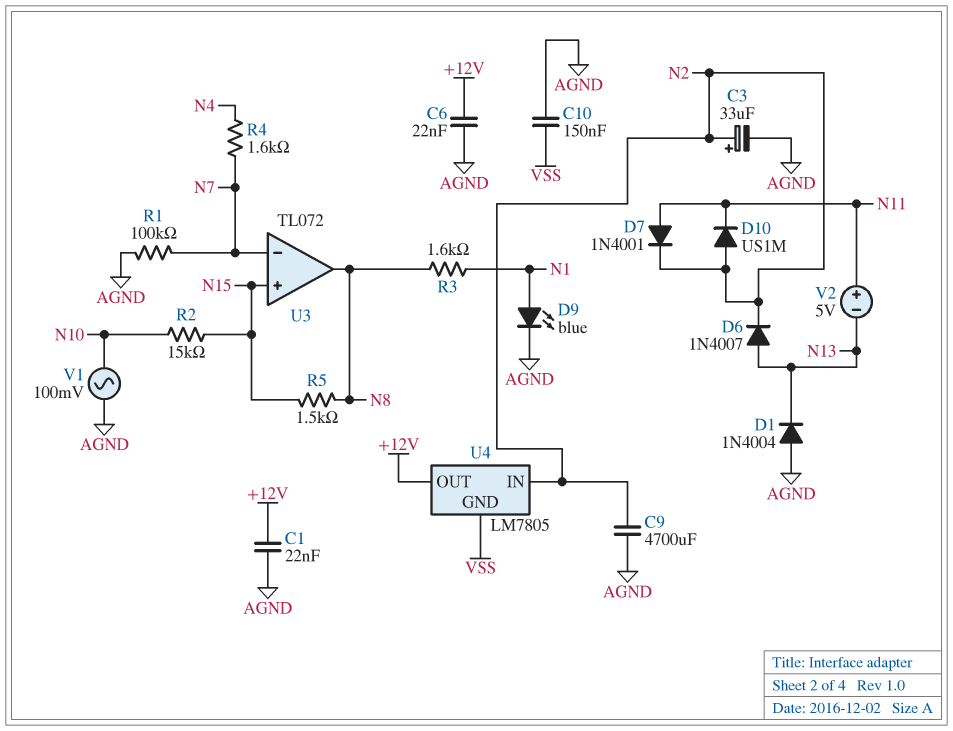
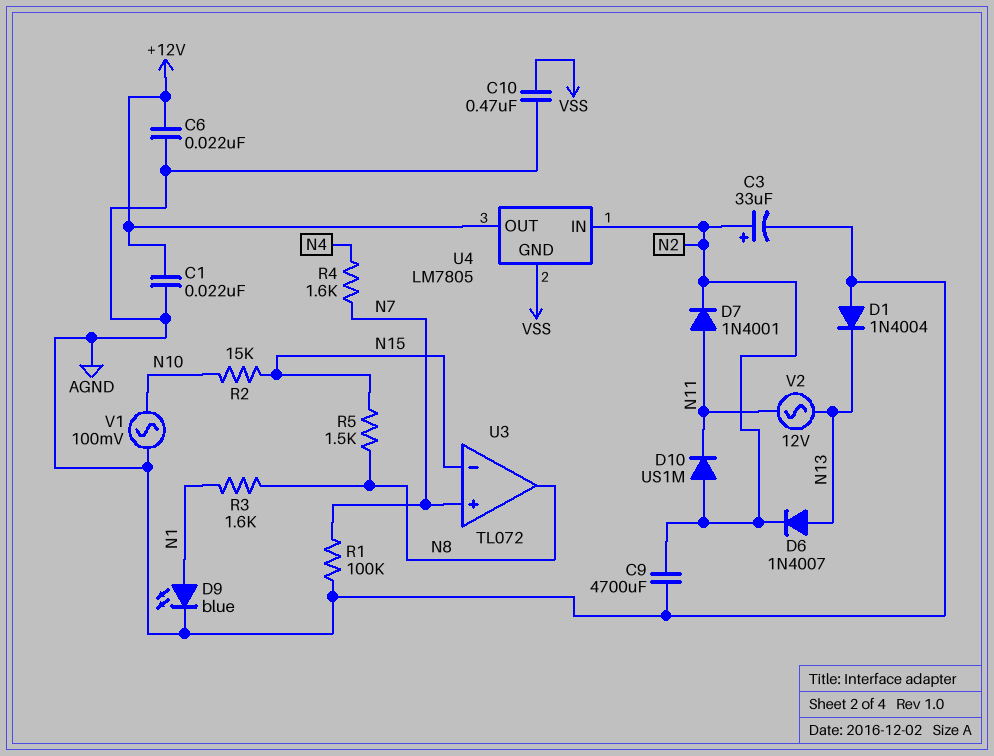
C10: 150nF (AGND, VSS) -> 470nF (AGND, VSS)
U3 pin in+: N15 -> N7
U3 pin in-: N7 -> N15
V2: 5V (plus N11, minus N13) -> AC 12V (N11, N13)

